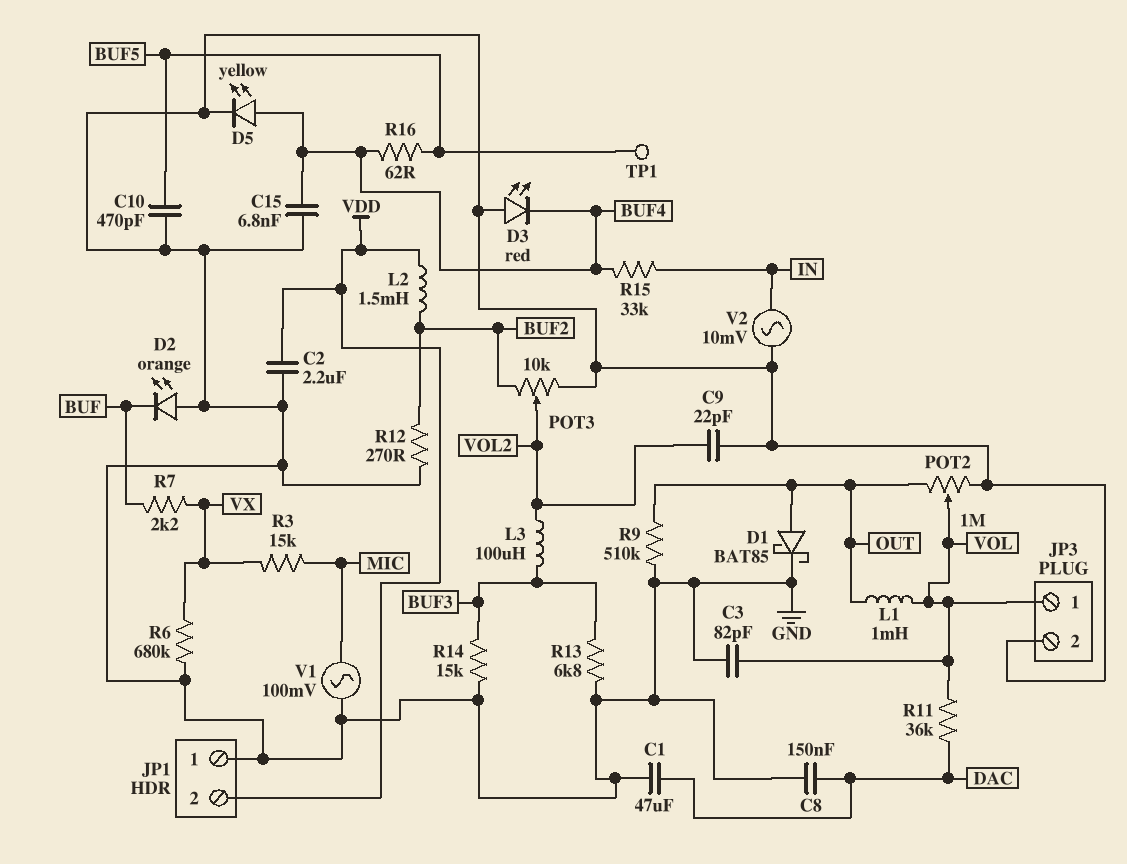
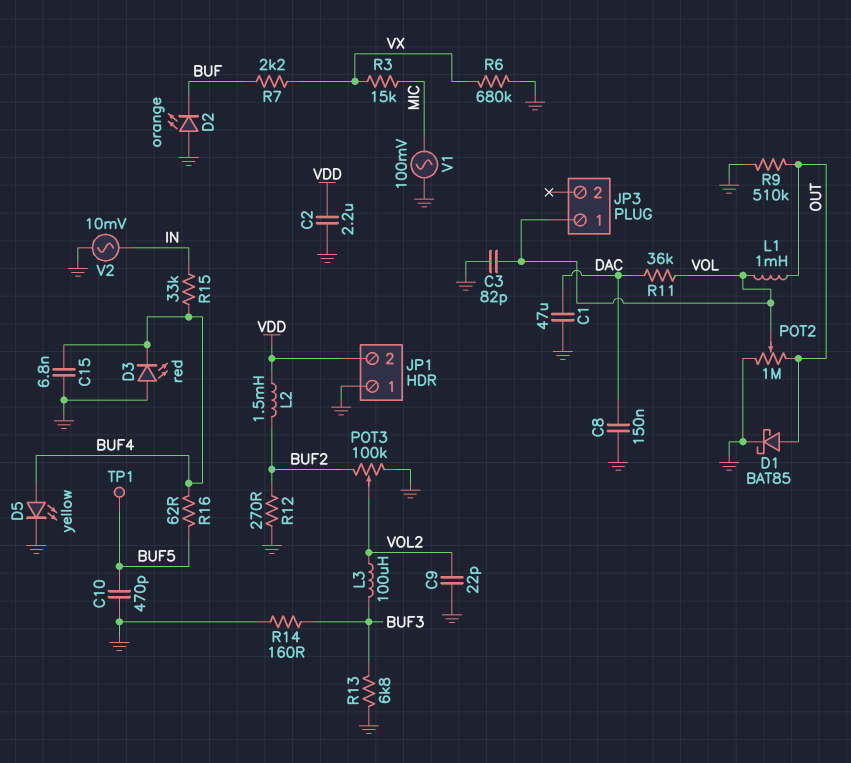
JP3 pin 2: GND -> none
POT3: 10k (BUF2, GND, wiper VOL2) -> 100k (BUF2, GND, wiper VOL2)
R14: 15k (BUF3, GND) -> 160 (BUF3, GND)

